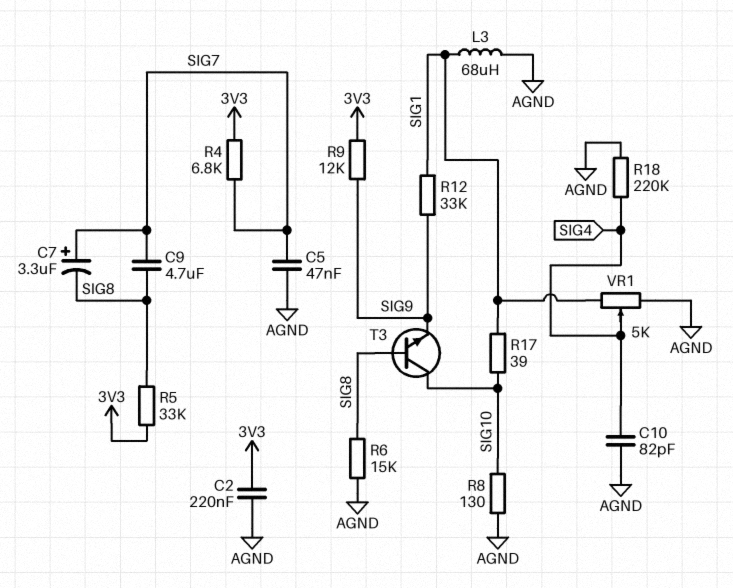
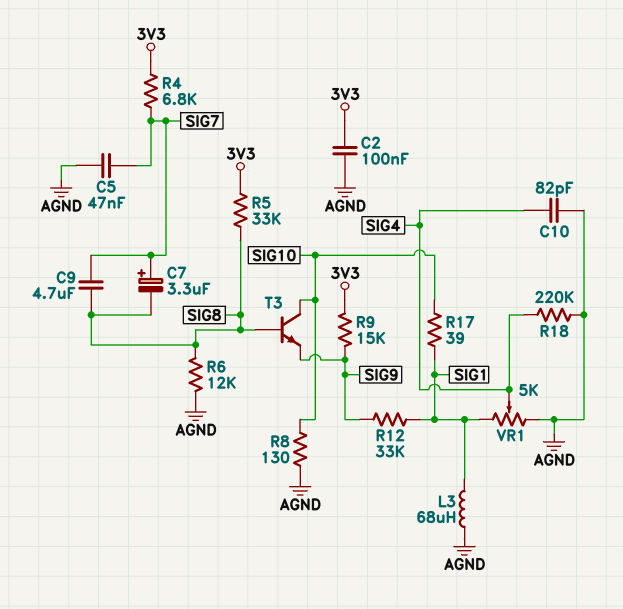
C2: 220nF (3V3, AGND) -> 100nF (3V3, AGND)
R6: 15k (AGND, SIG8) -> 12k (AGND, SIG8)
R9: 12k (3V3, SIG9) -> 15k (3V3, SIG9)

